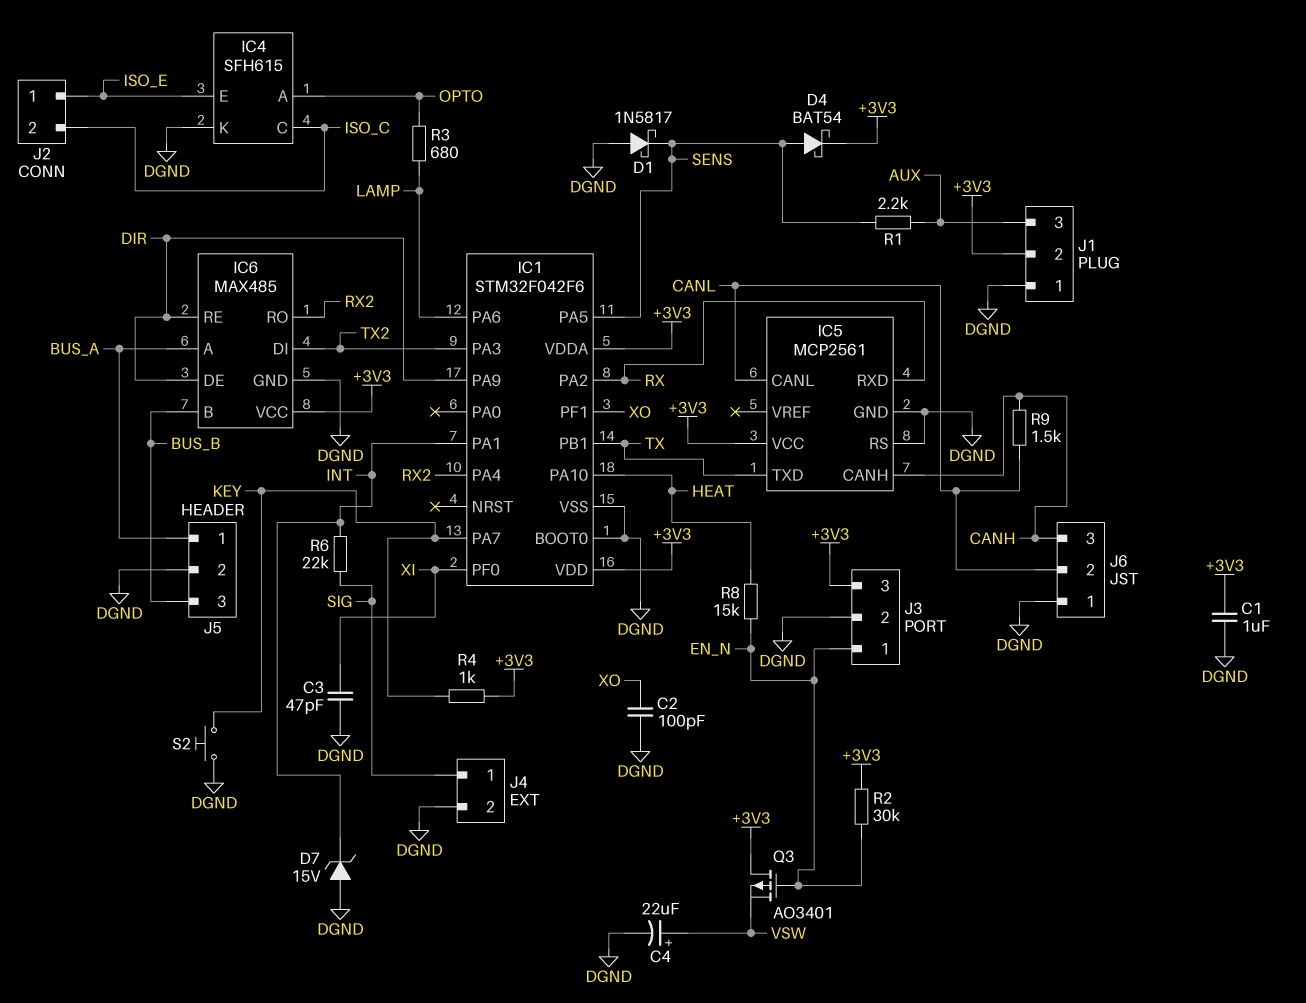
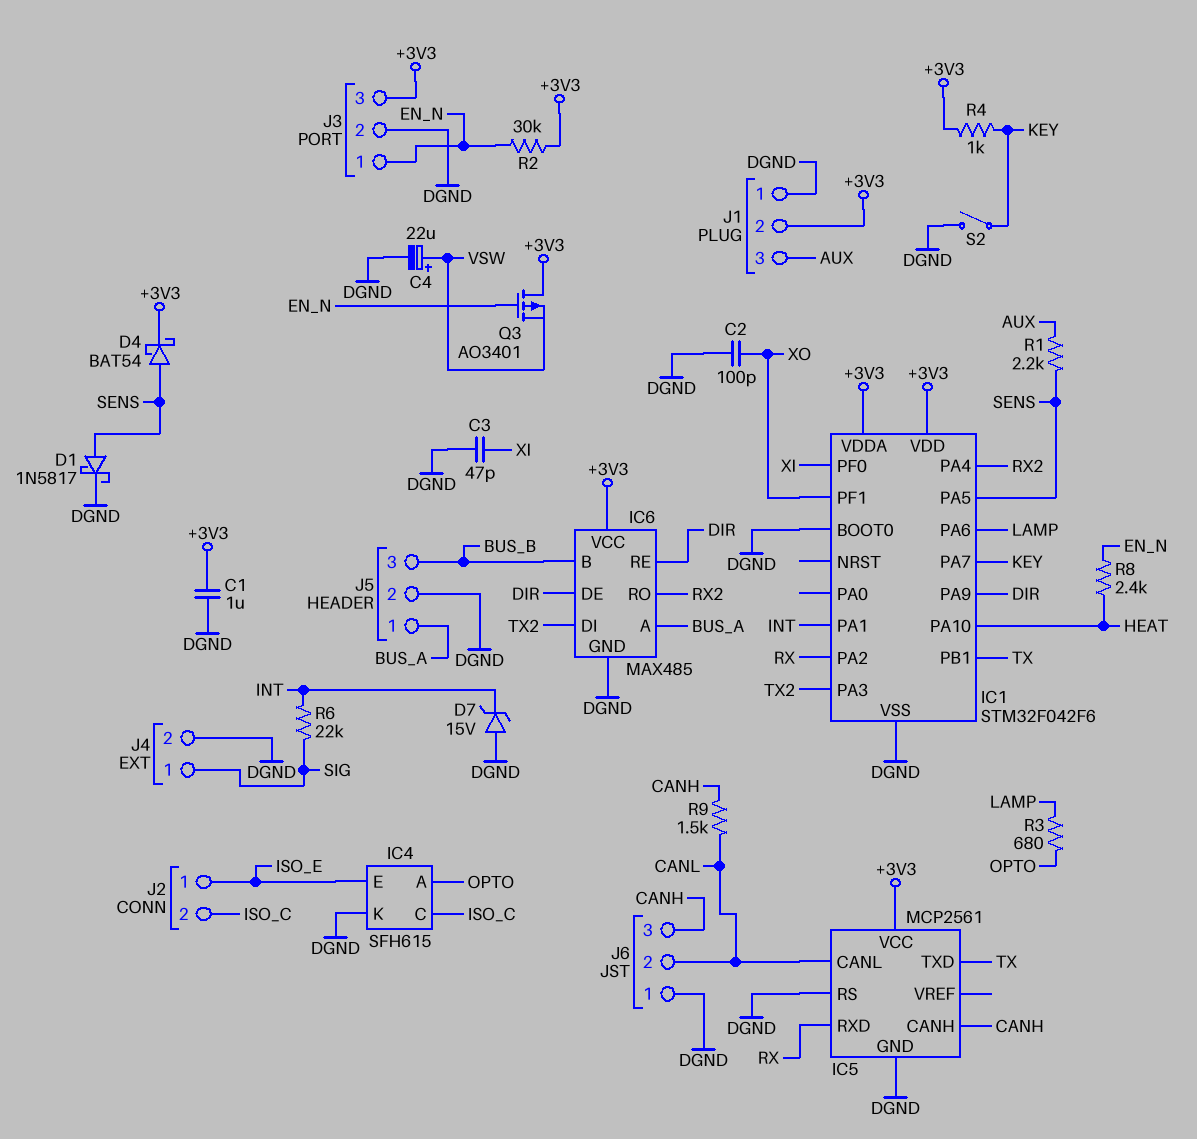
D1: schottky 1N5817 (A DGND, K SENS) -> schottky 1N5817 (A SENS, K DGND)
R8: 15k (EN_N, HEAT) -> 2.4k (EN_N, HEAT)
S2: button (DGND, KEY) -> switch (DGND, KEY)

